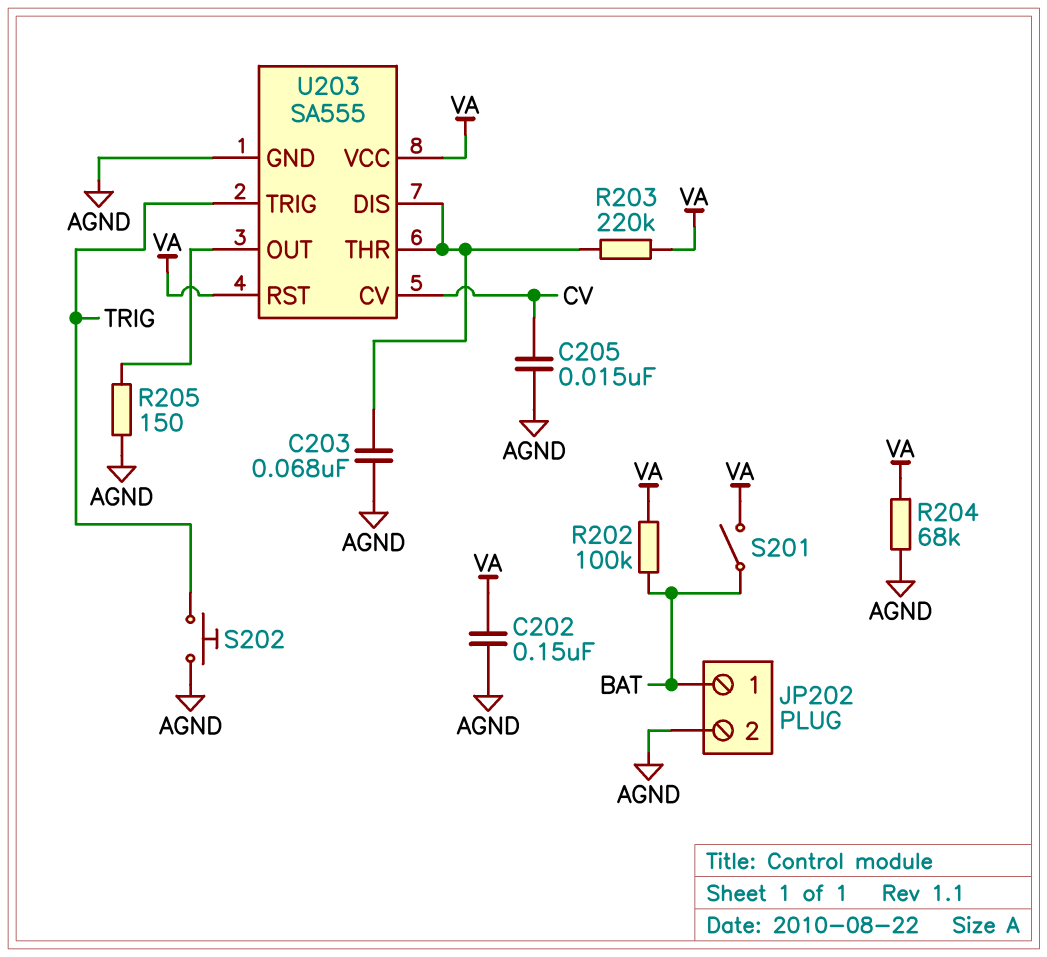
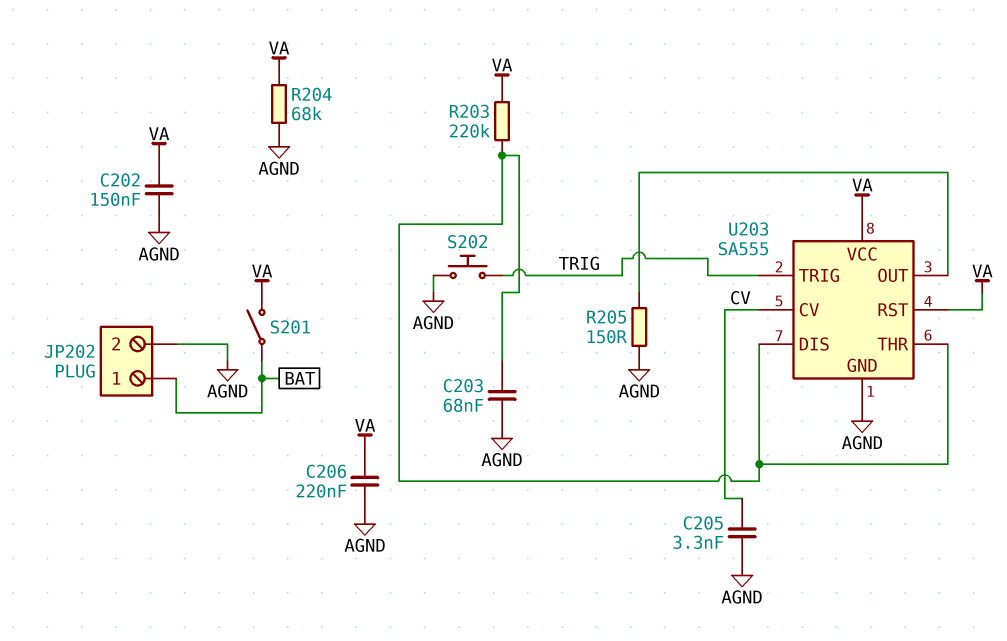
C205: 15nF (AGND, CV) -> 3.3nF (AGND, CV)
C206: none -> 220nF (AGND, VA)
R202: 100k (BAT, VA) -> none

